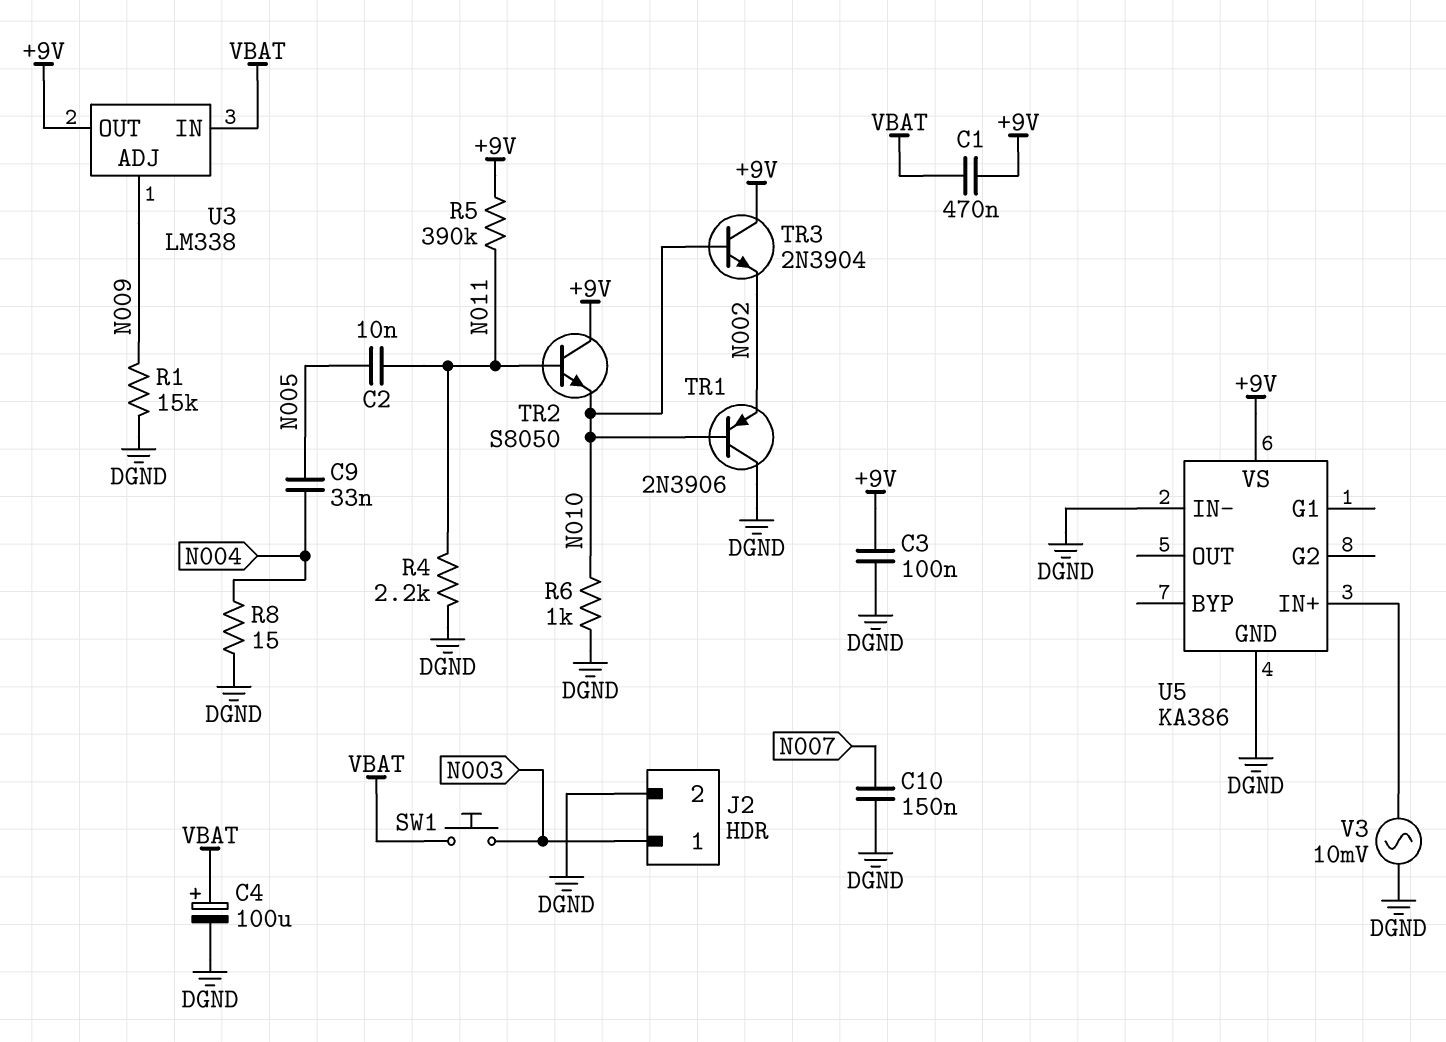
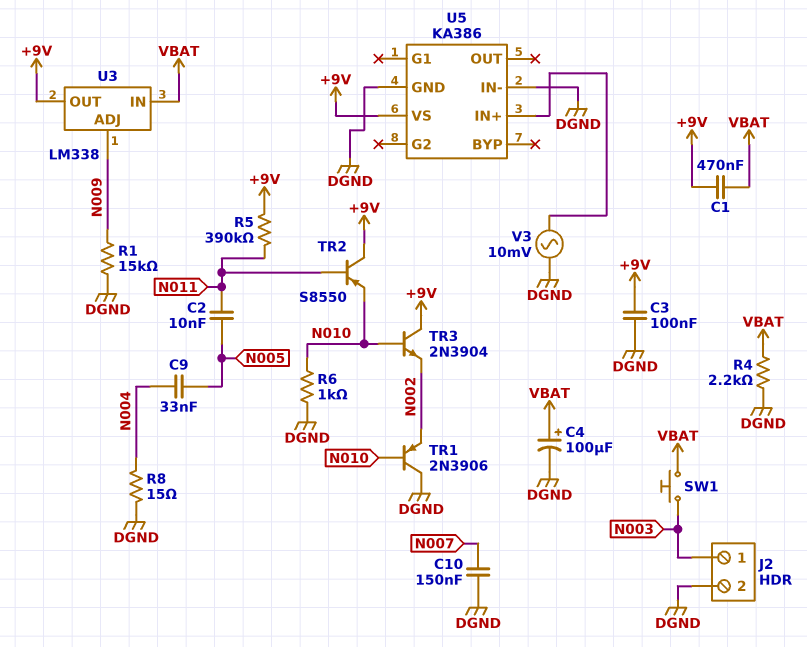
R4: 2.2k (DGND, N011) -> 2.2k (DGND, VBAT)
TR2: NPN S8050 (B N011, C +9V, E N010) -> PNP S8550 (B N011, C +9V, E N010)

